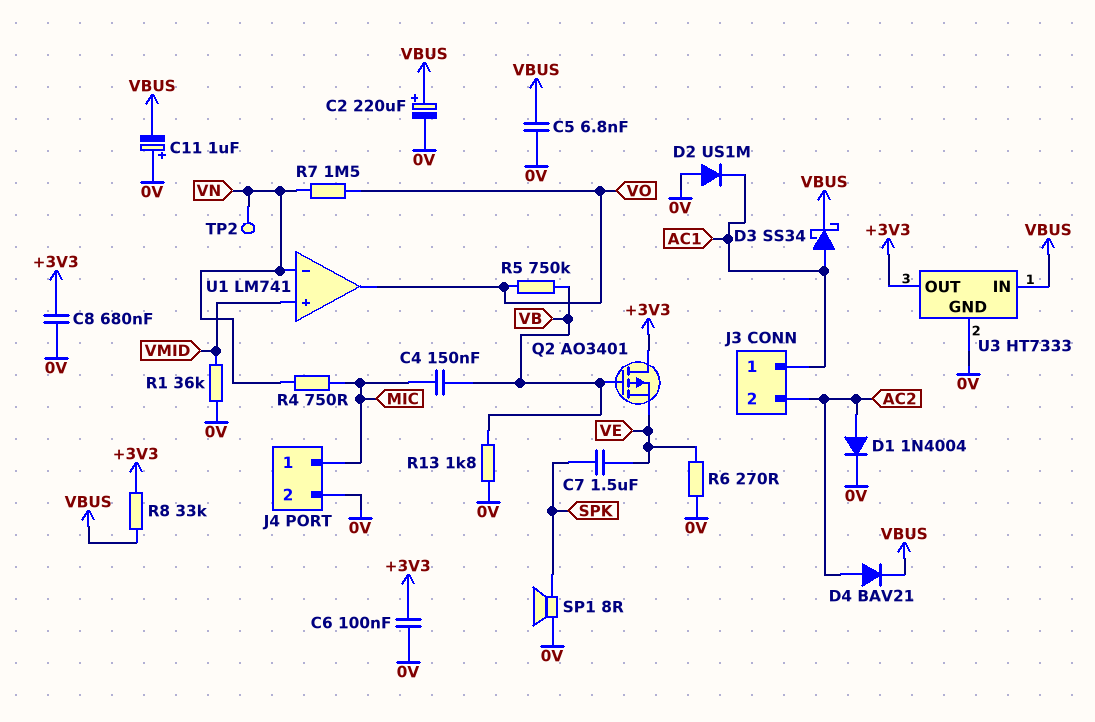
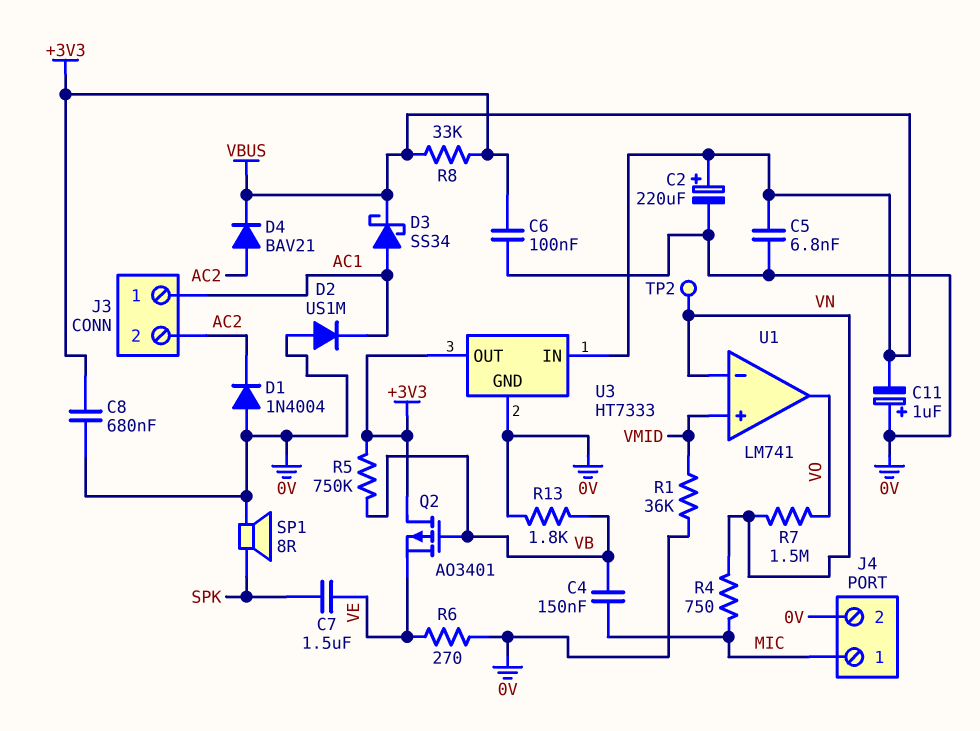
D1: diode 1N4004 (A AC2, K 0V) -> diode 1N4004 (A 0V, K AC2)
R5: 750k (VB, VO) -> 750k (+3V3, VB)

